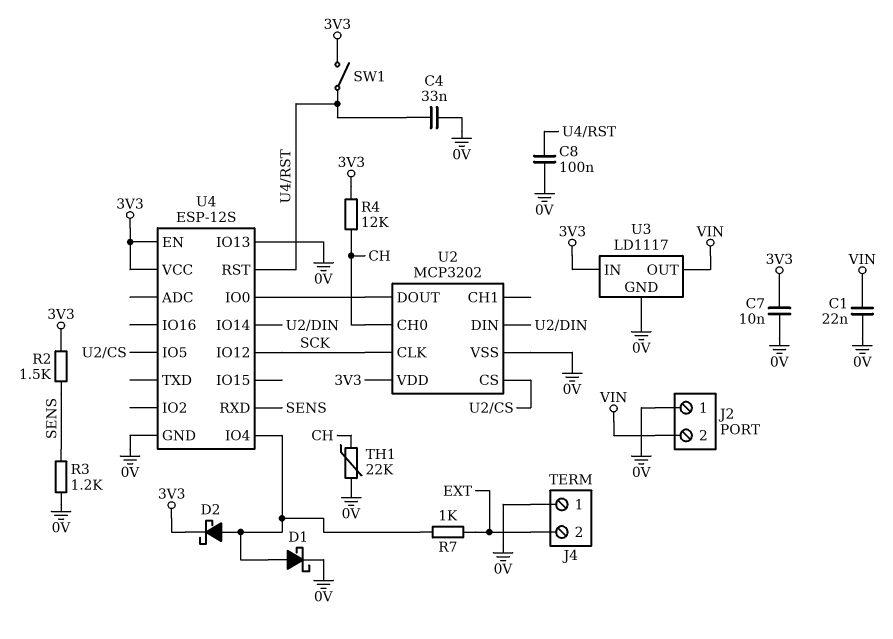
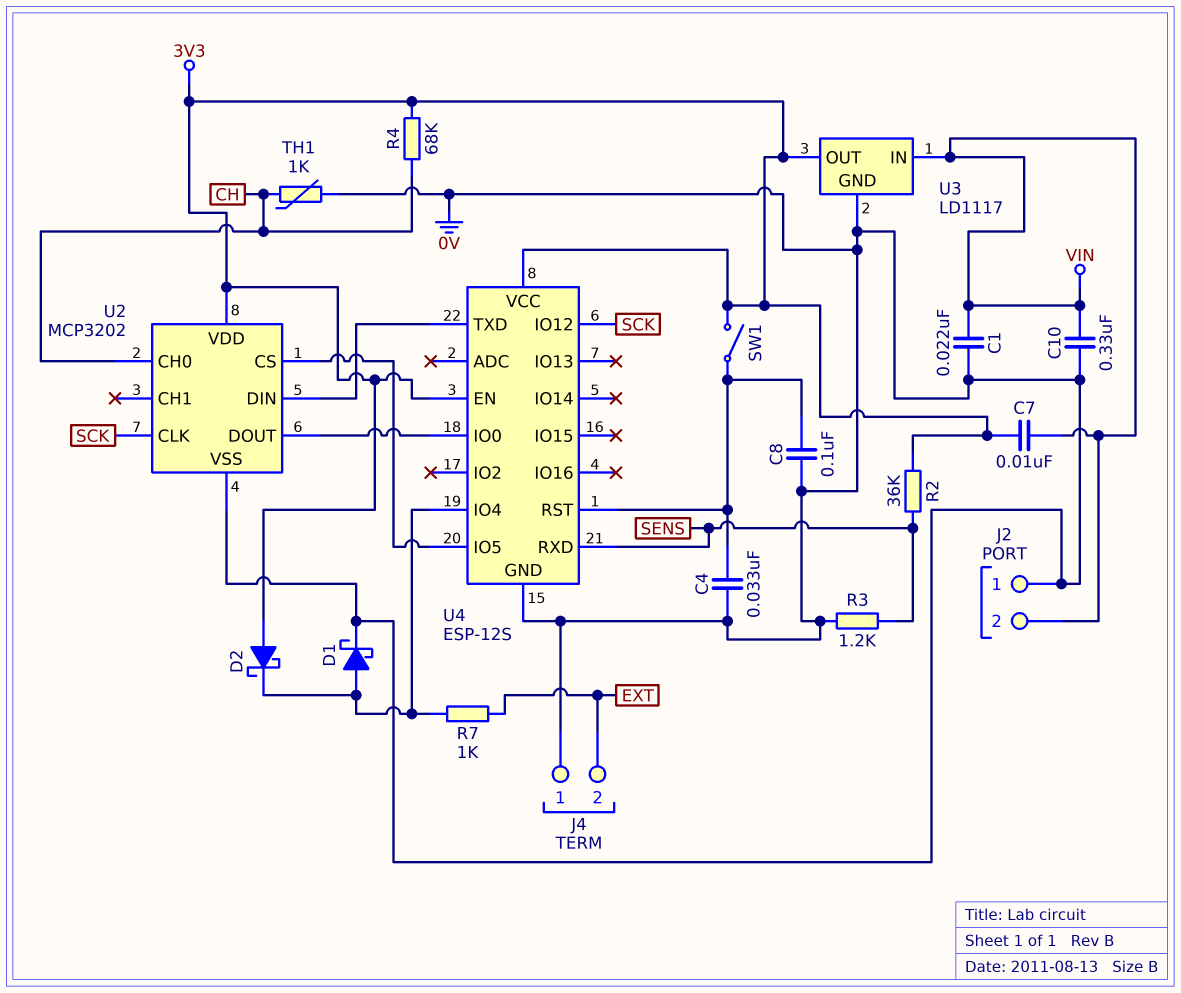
C7: 10nF (0V, 3V3) -> 10nF (3V3, VIN)
C10: none -> 330nF (0V, VIN)
D2: schottky (A U4/IO4, K 3V3) -> schottky (A 3V3, K U4/IO4)
R2: 1.5k (3V3, SENS) -> 36k (3V3, SENS)
R4: 12k (3V3, CH) -> 68k (3V3, CH)
TH1: 22k (0V, CH) -> 1k (0V, CH)
U3 pin IN: 3V3 -> VIN
U3 pin OUT: VIN -> 3V3
U4 pin IO13: 0V -> none
U4 pin IO14: U2/DIN -> none
U4 pin TXD: none -> U2/DIN

